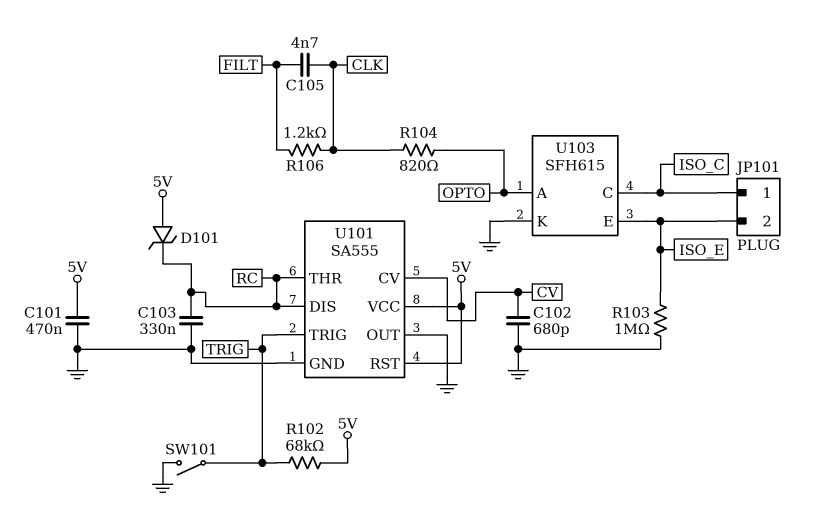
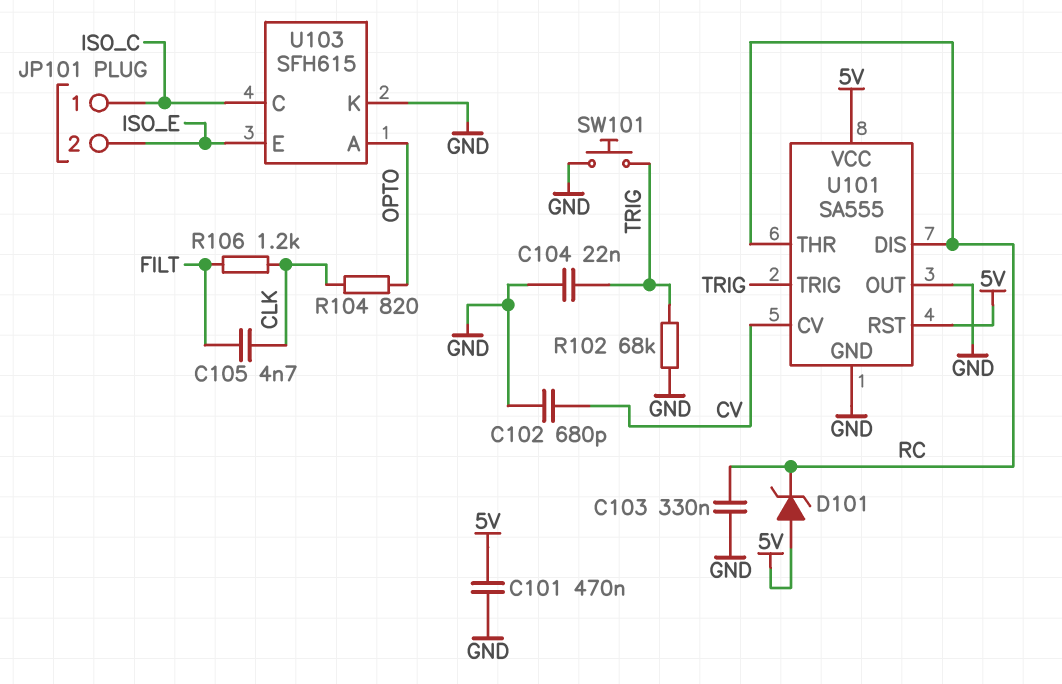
C104: none -> 22nF (GND, TRIG)
R102: 68k (5V, TRIG) -> 68k (GND, TRIG)
R103: 1M (GND, ISO_E) -> none
SW101: switch (GND, TRIG) -> button (GND, TRIG)

